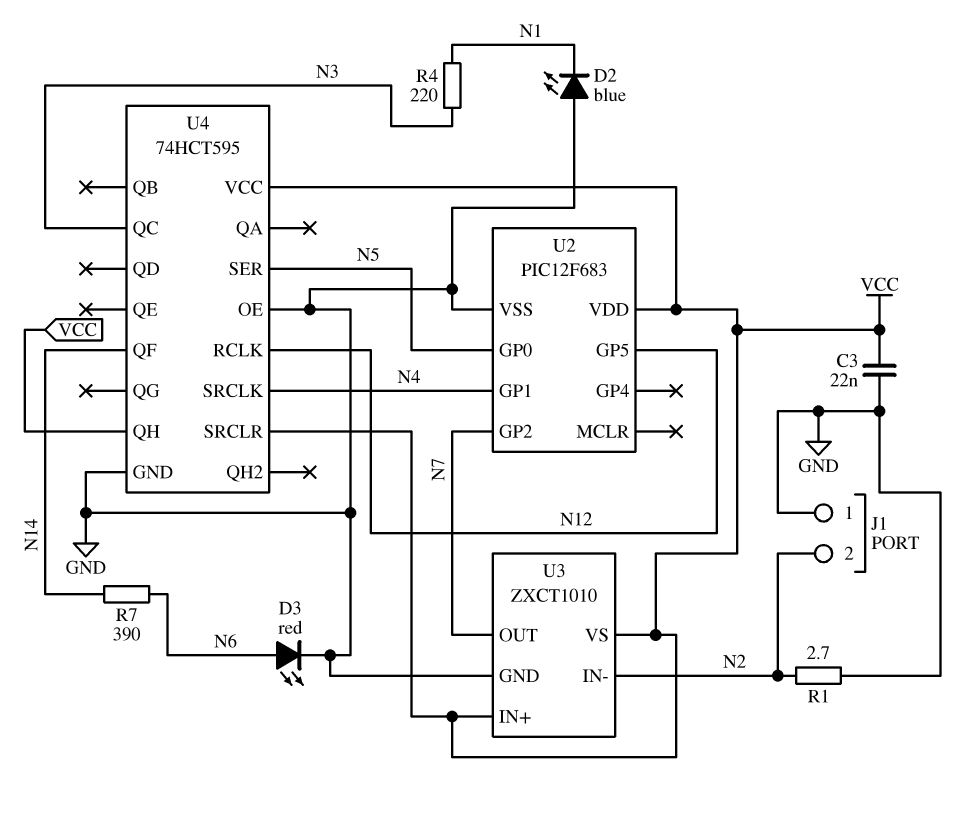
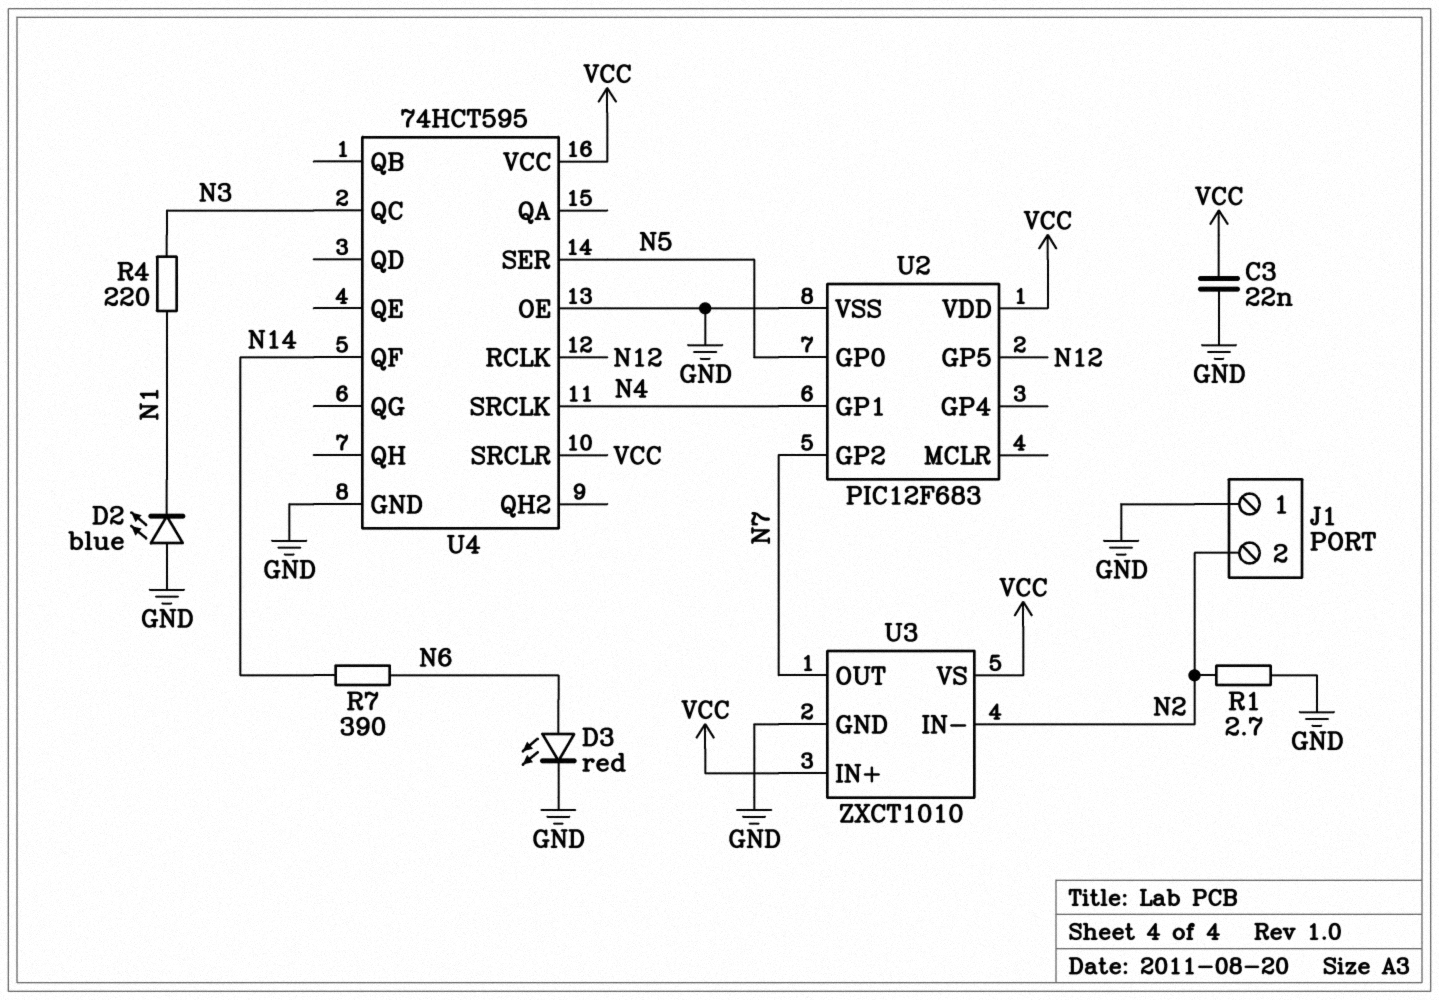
U4 pin QH: VCC -> none

